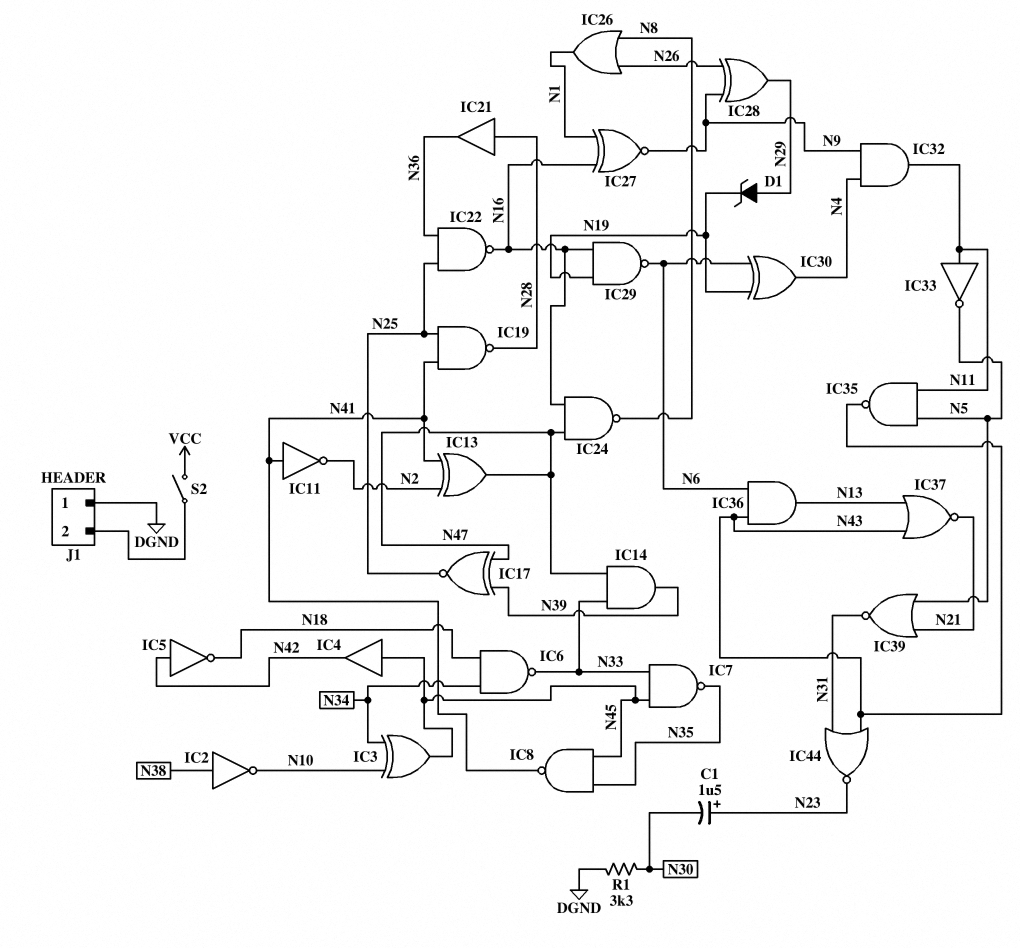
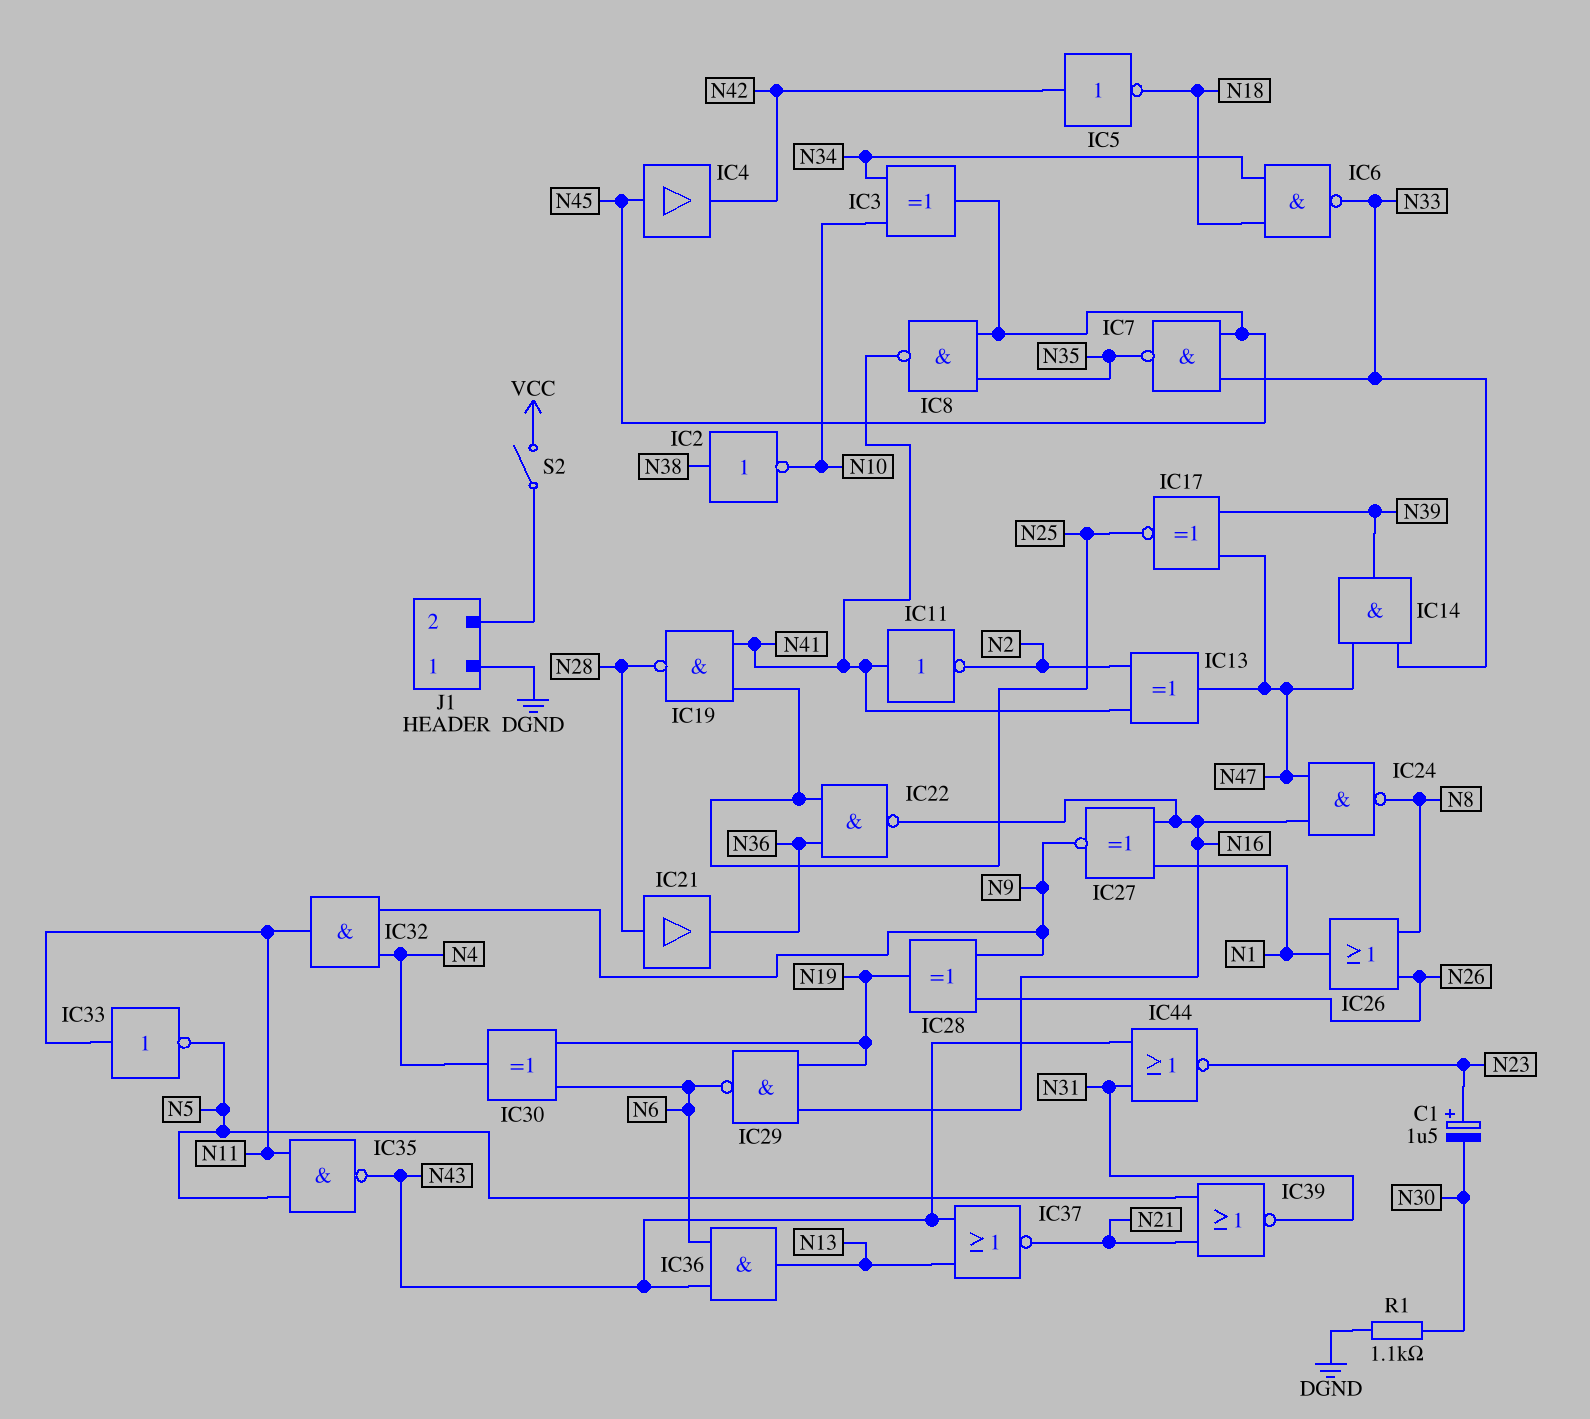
D1: zener (A N29, K N19) -> none
IC28: XOR (in N9, in N26, out N29) -> XOR (in N9, in N26, out N19)
R1: 3.3k (DGND, N30) -> 1.1k (DGND, N30)

